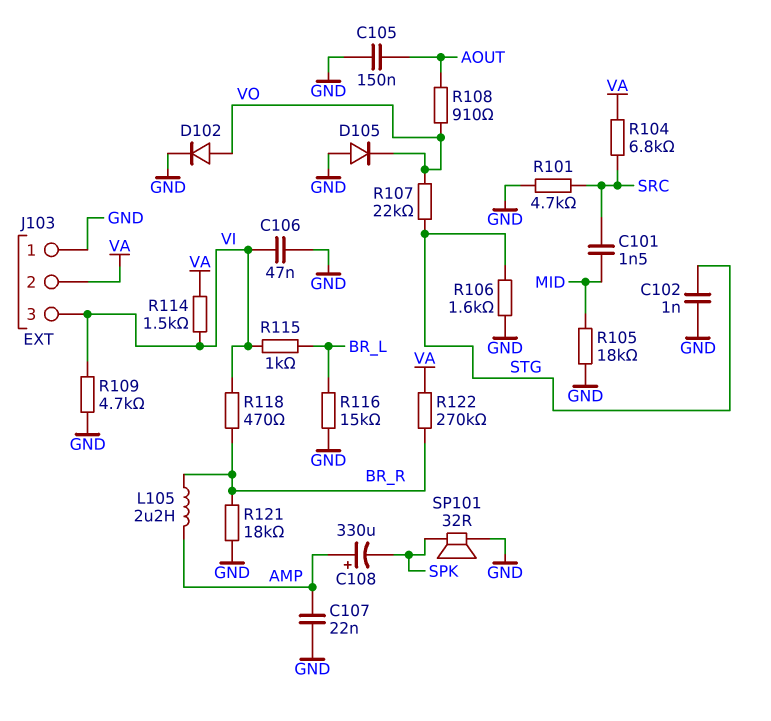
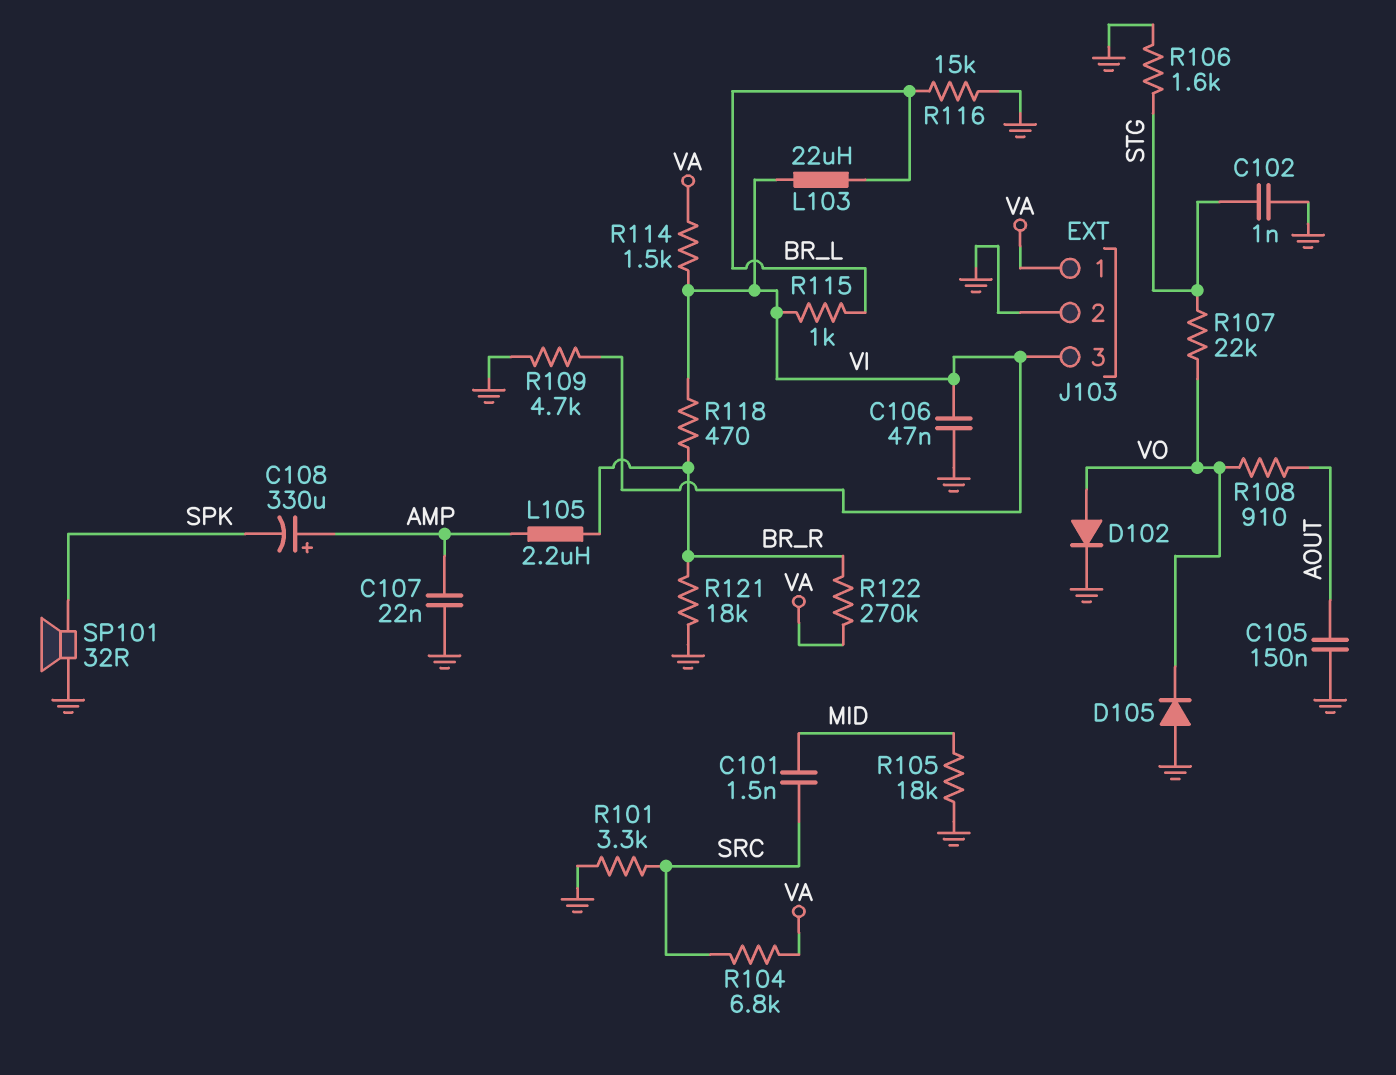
J103 pin 1: GND -> VA
J103 pin 2: VA -> GND
L103: none -> 22uH (BR_L, VI)
R101: 4.7k (GND, SRC) -> 3.3k (GND, SRC)

